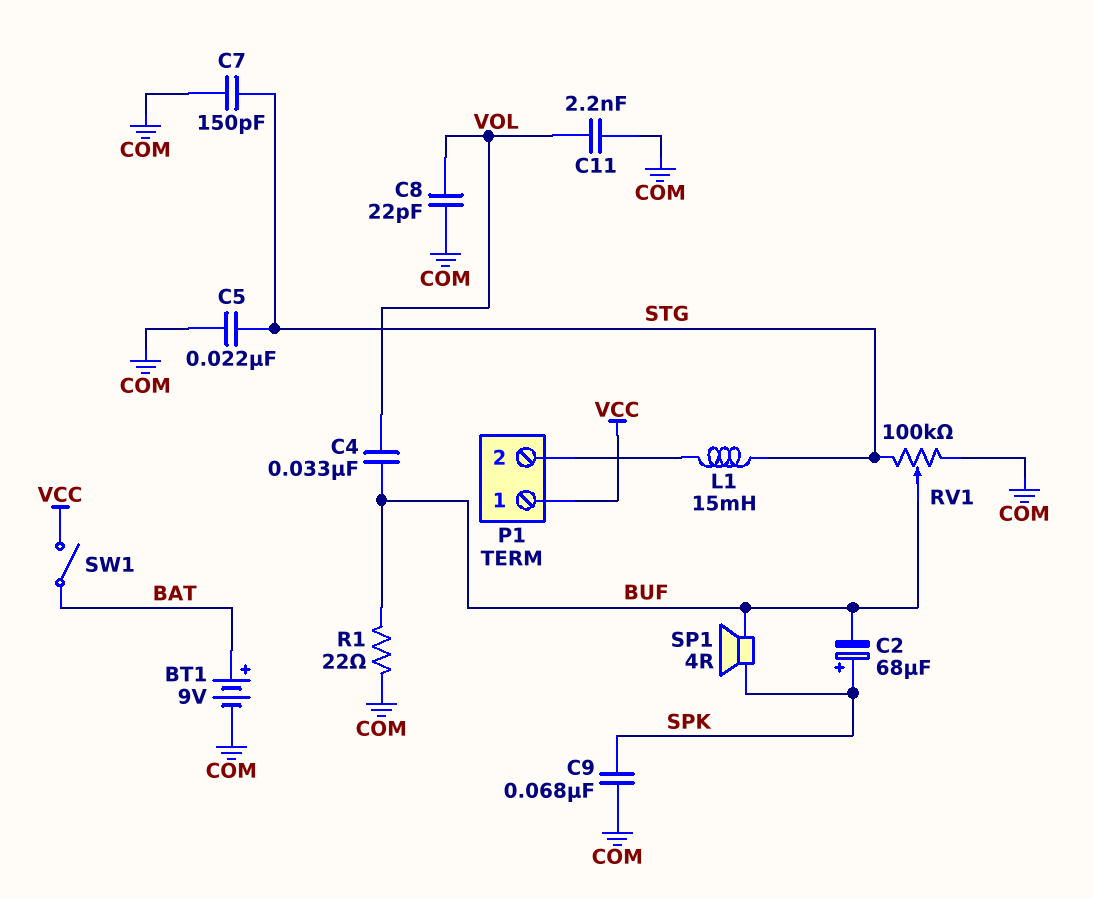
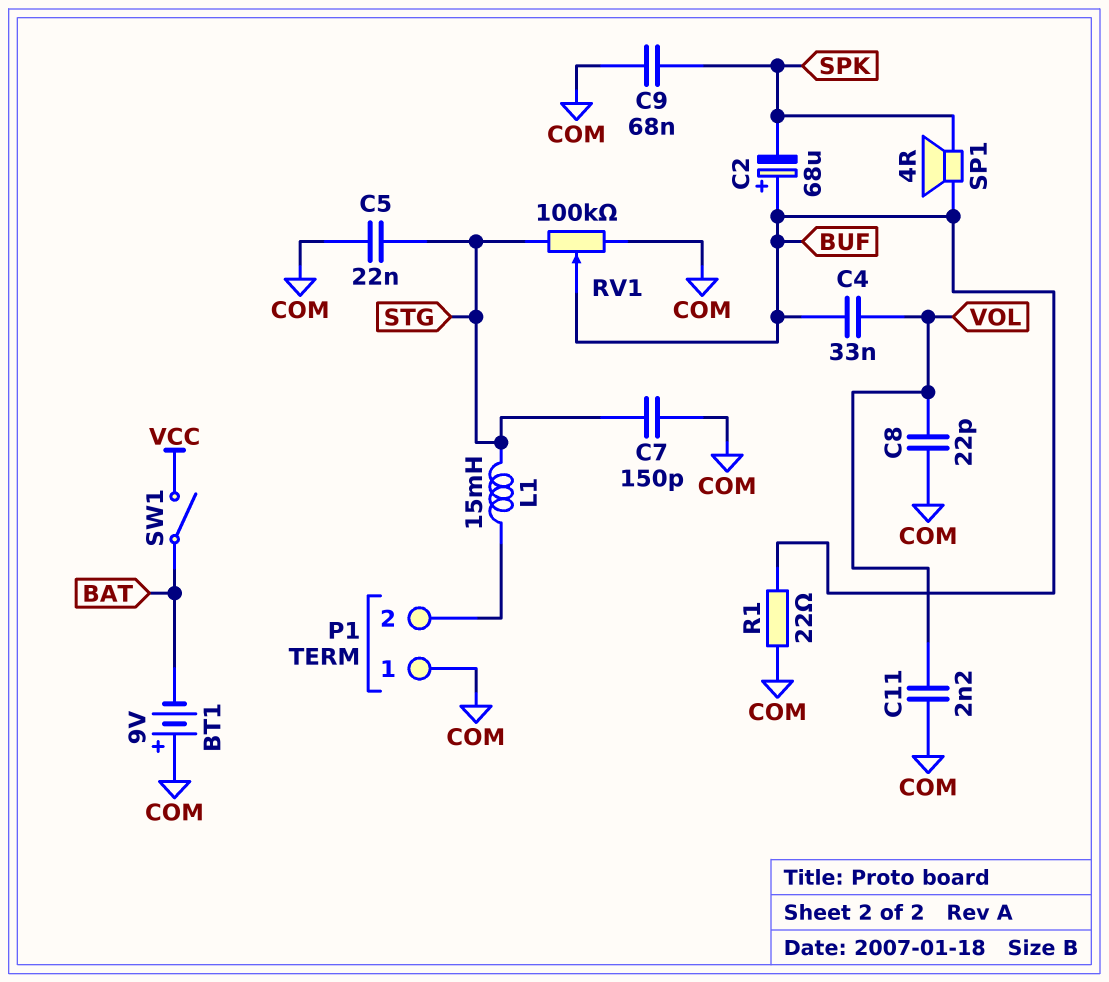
BT1: 9V (plus BAT, minus COM) -> 9V (plus COM, minus BAT)
C2: 68uF (plus SPK, minus BUF) -> 68uF (plus BUF, minus SPK)
P1 pin 1: VCC -> COM

